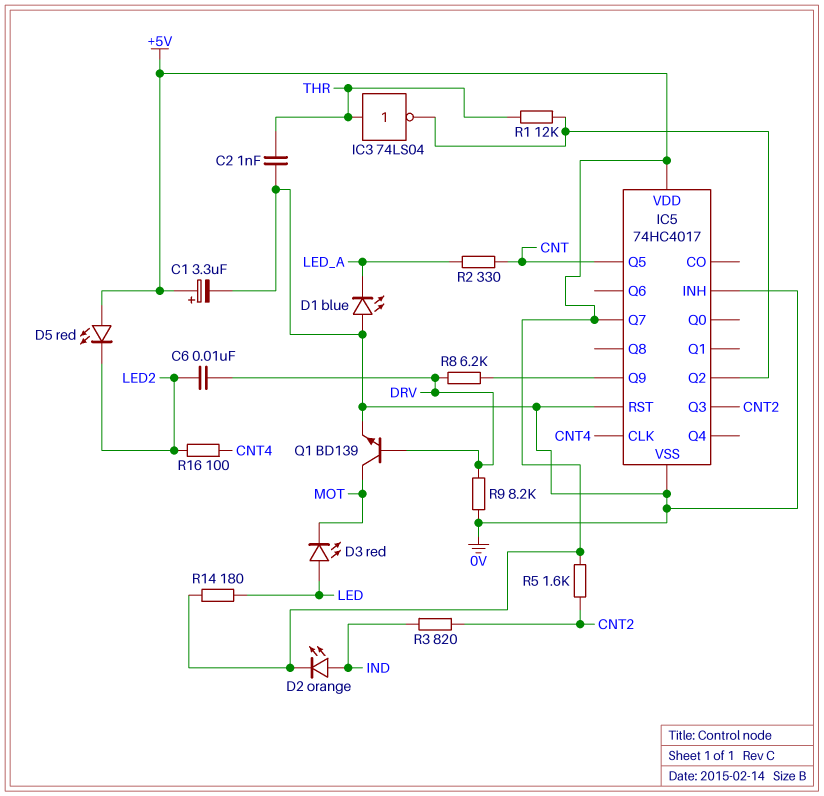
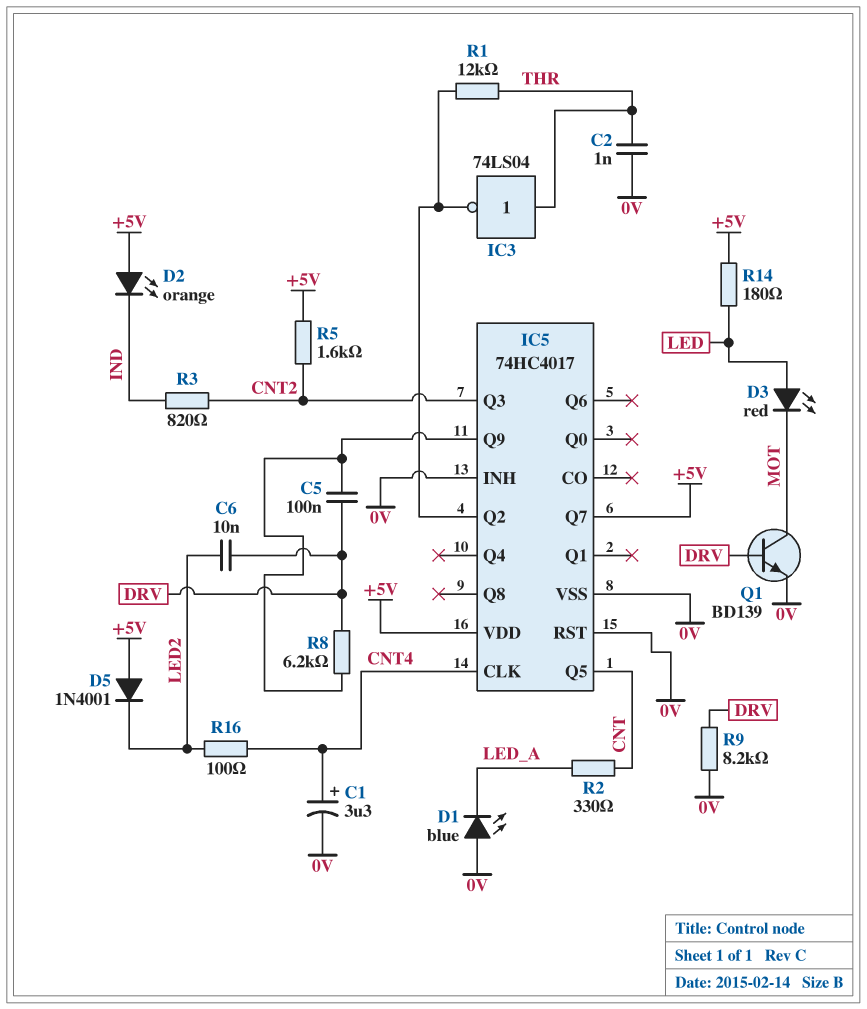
C1: 3.3uF (plus +5V, minus 0V) -> 3.3uF (plus CNT4, minus 0V)
C5: none -> 100nF (DRV, IC5/Q9)
D2: LED orange (A IND, K +5V) -> LED orange (A +5V, K IND)
D5: LED red (A +5V, K LED2) -> diode 1N4001 (A +5V, K LED2)

